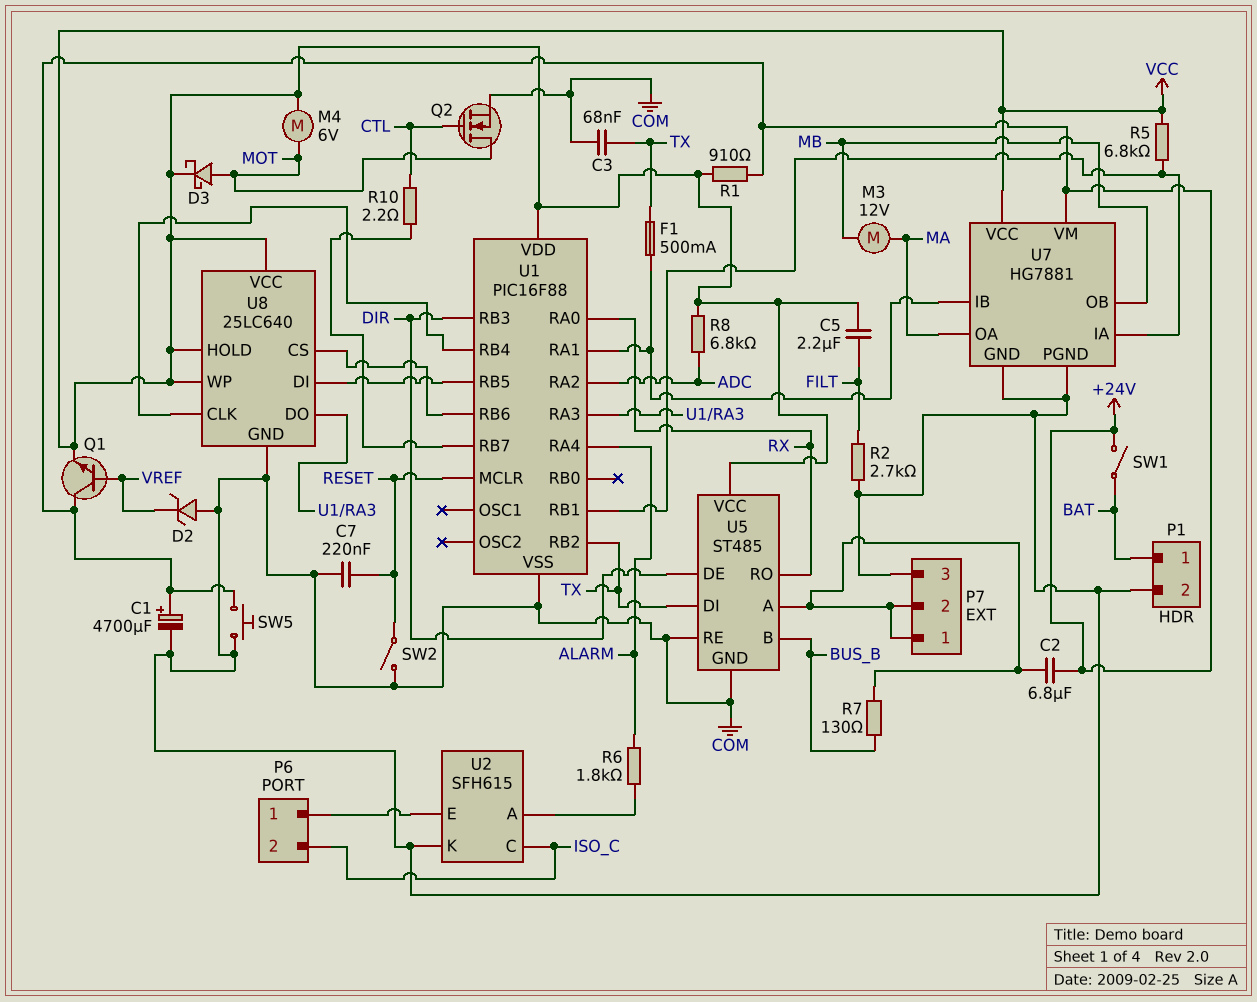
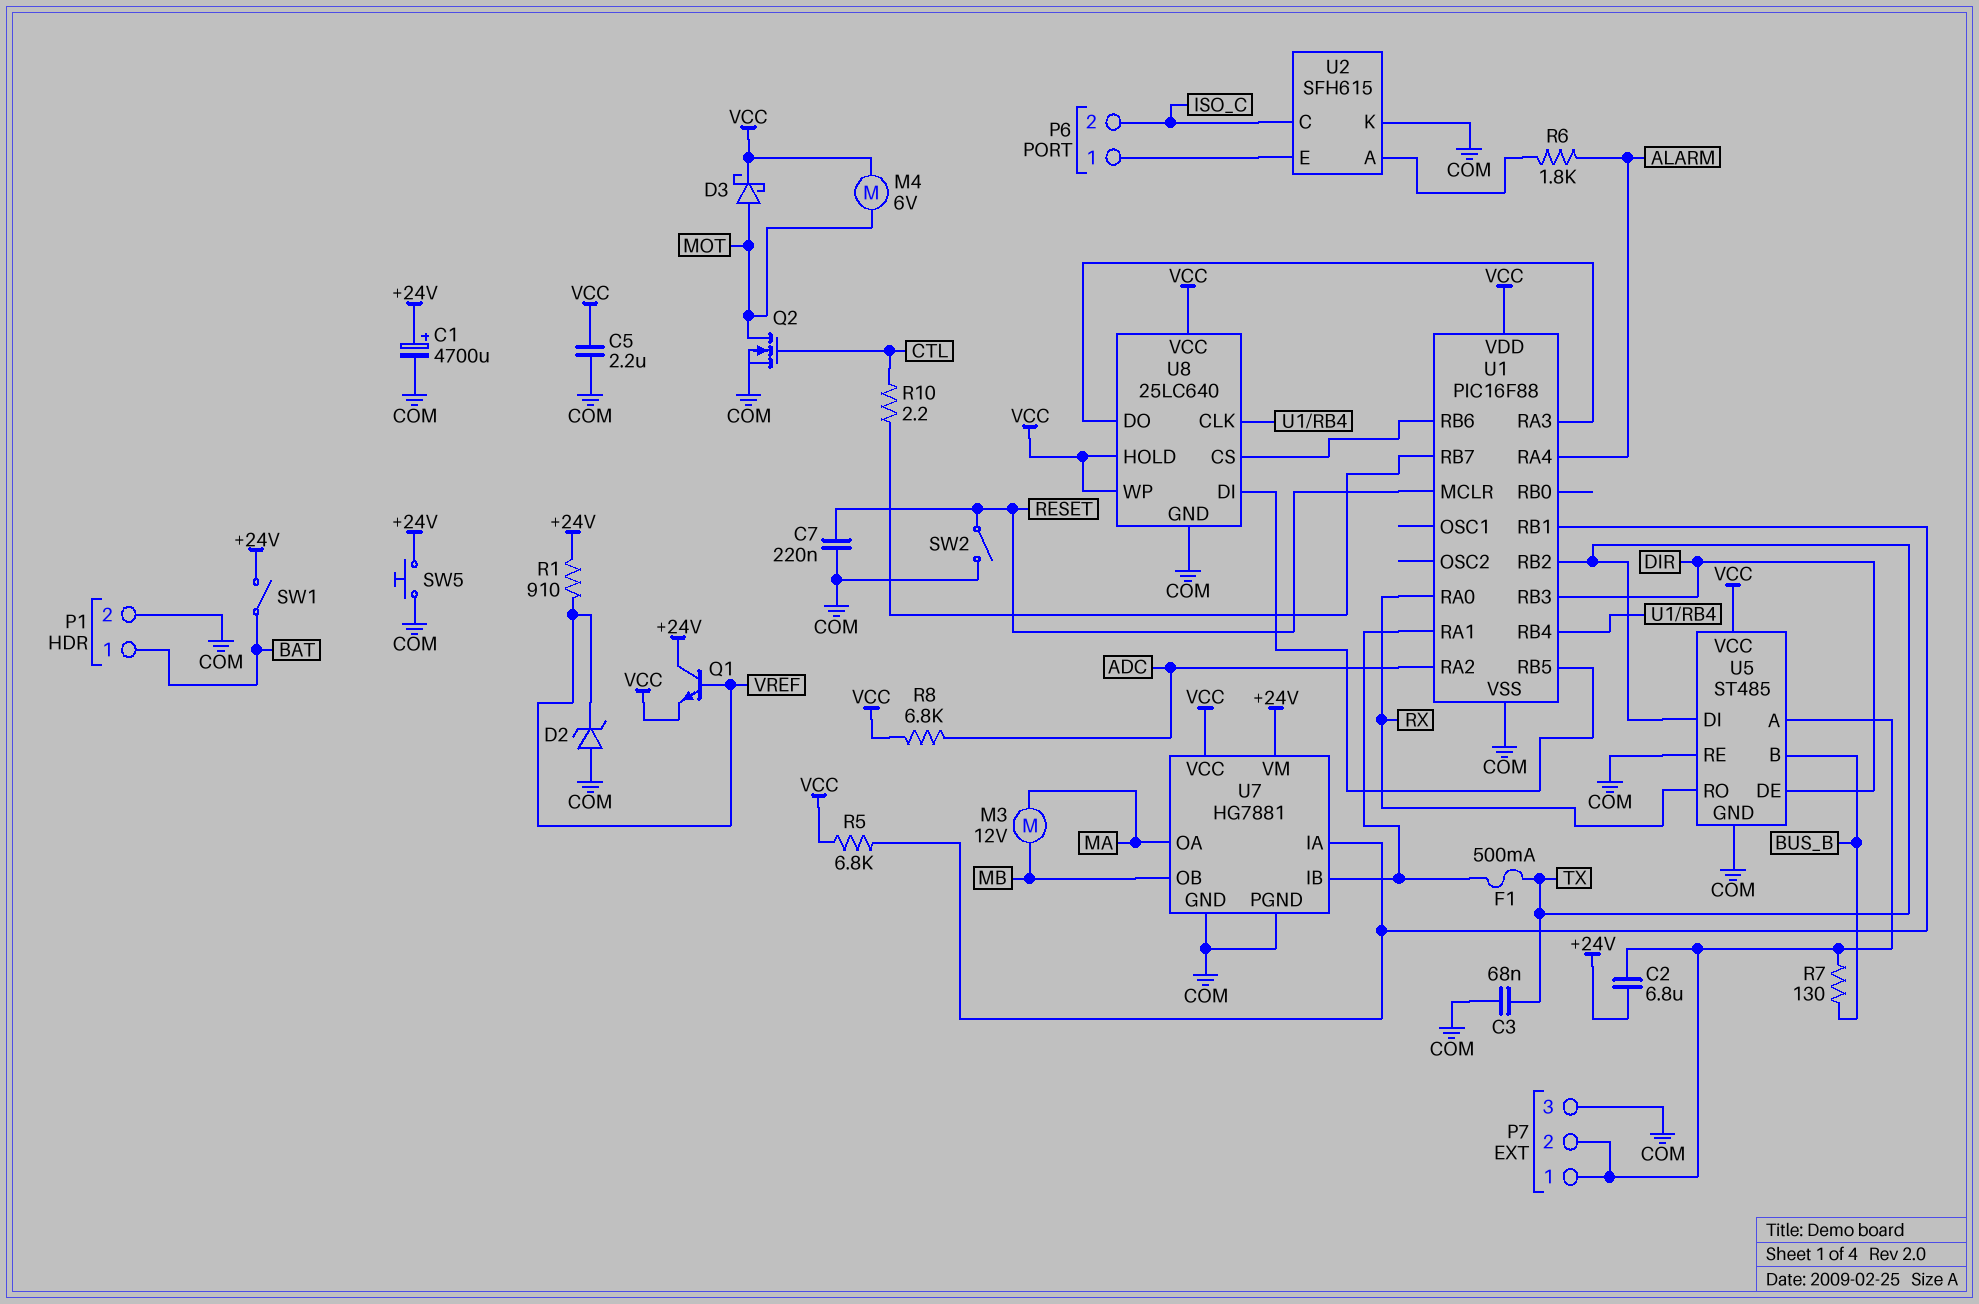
C5: 2.2uF (FILT, VCC) -> 2.2uF (COM, VCC)
R1: 910 (+24V, VCC) -> 910 (+24V, VREF)
R2: 2.7k (COM, FILT) -> none

